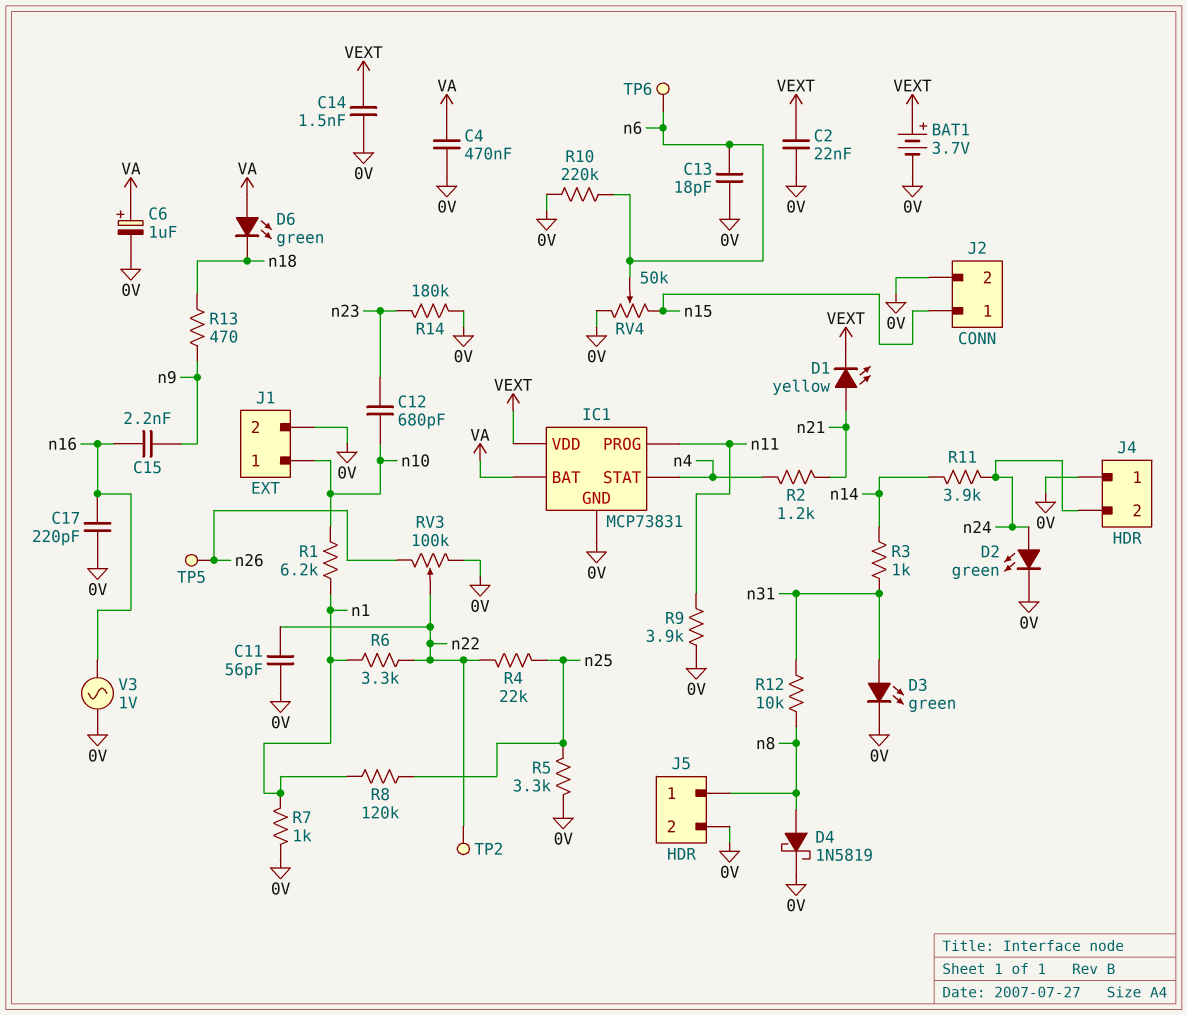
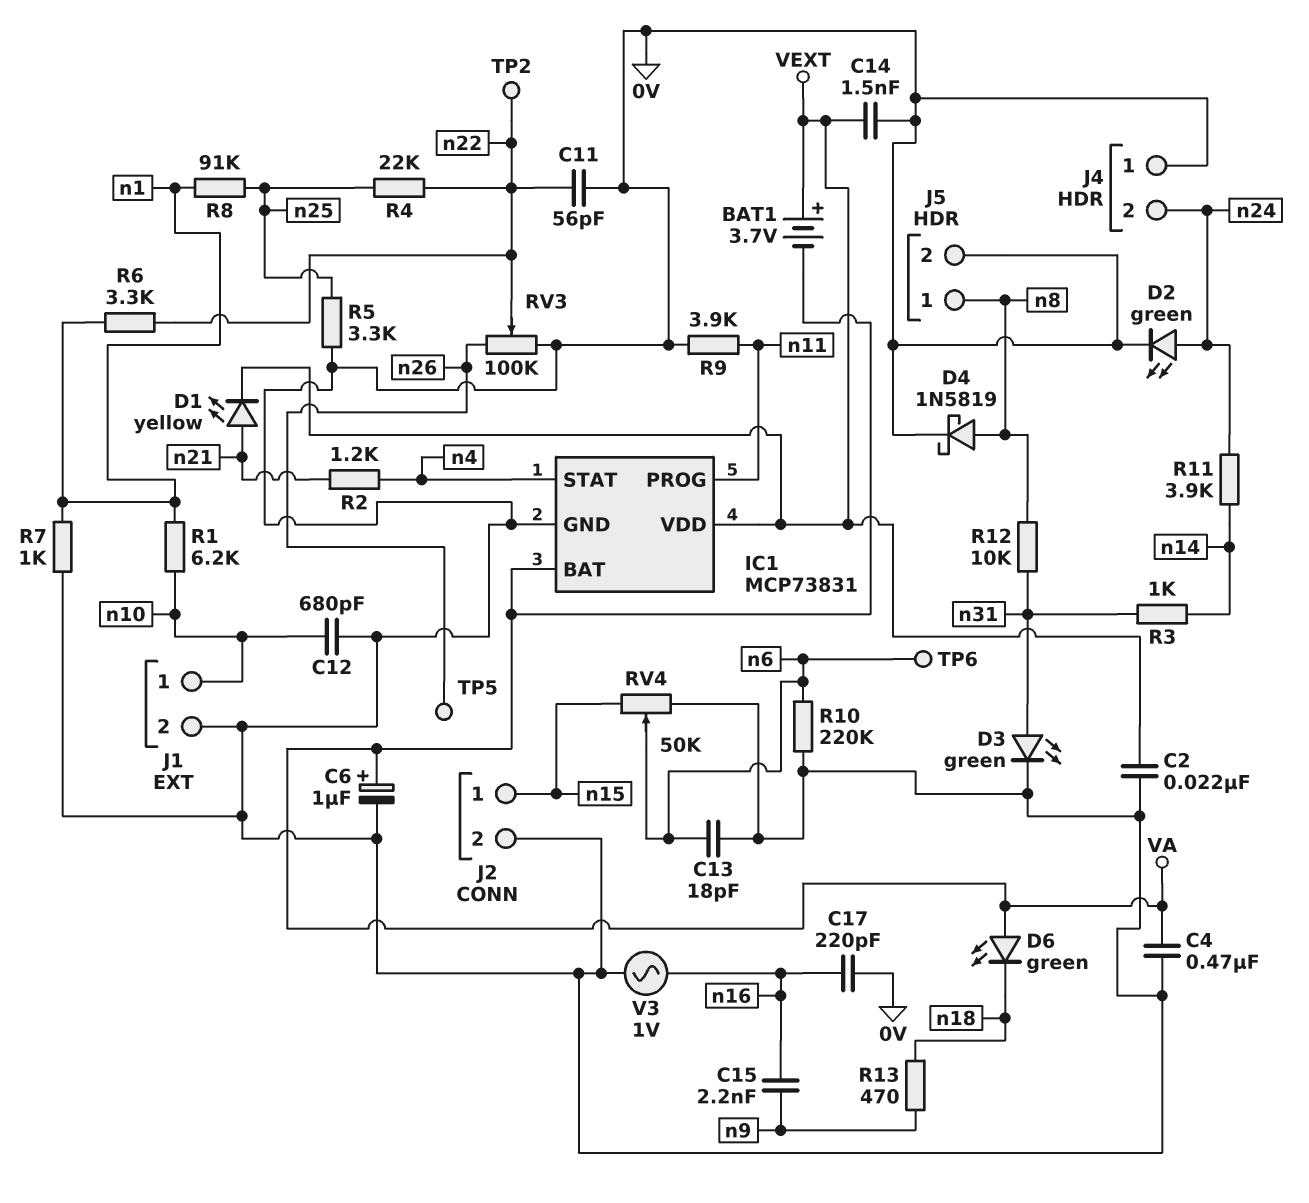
BAT1: 3.7V (plus VEXT, minus 0V) -> 3.7V (plus VEXT, minus VA)
C12: 680pF (n10, n23) -> 680pF (0V, n10)
R8: 120k (n1, n25) -> 91k (n1, n25)
R14: 180k (0V, n23) -> none

